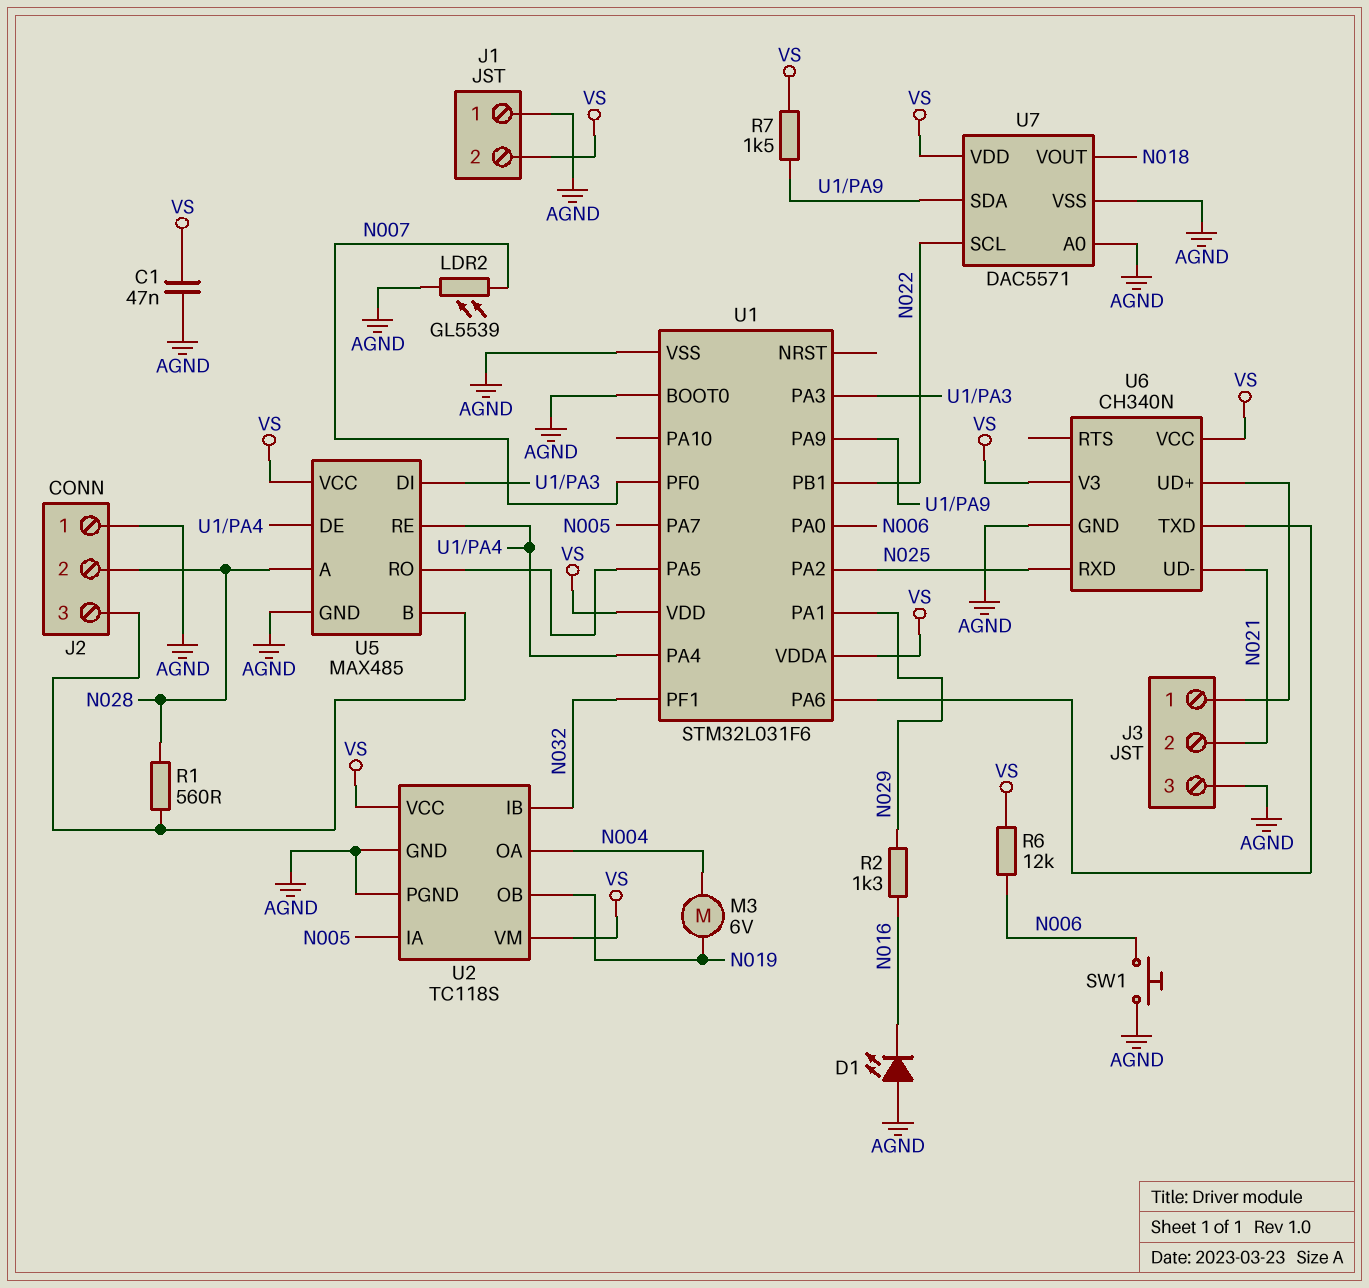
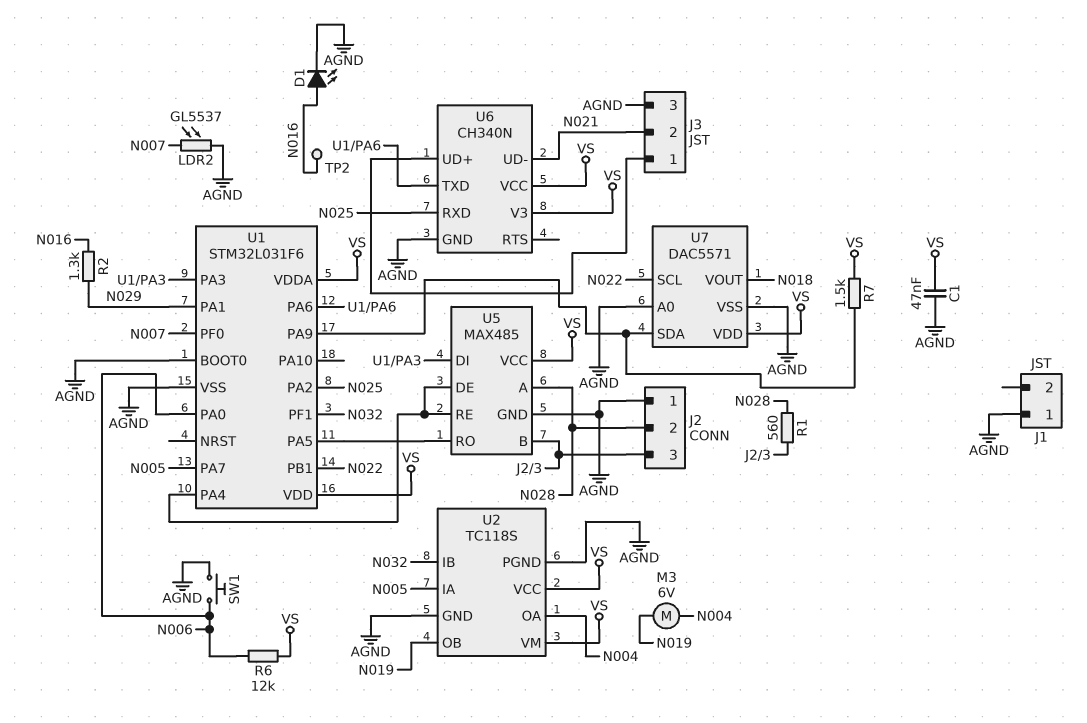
D1: LED (A AGND, K N016) -> LED (A N016, K AGND)
J1 pin 2: VS -> none
LDR2: GL5539 (AGND, N007) -> GL5537 (AGND, N007)
TP2: none -> test point (N016)

